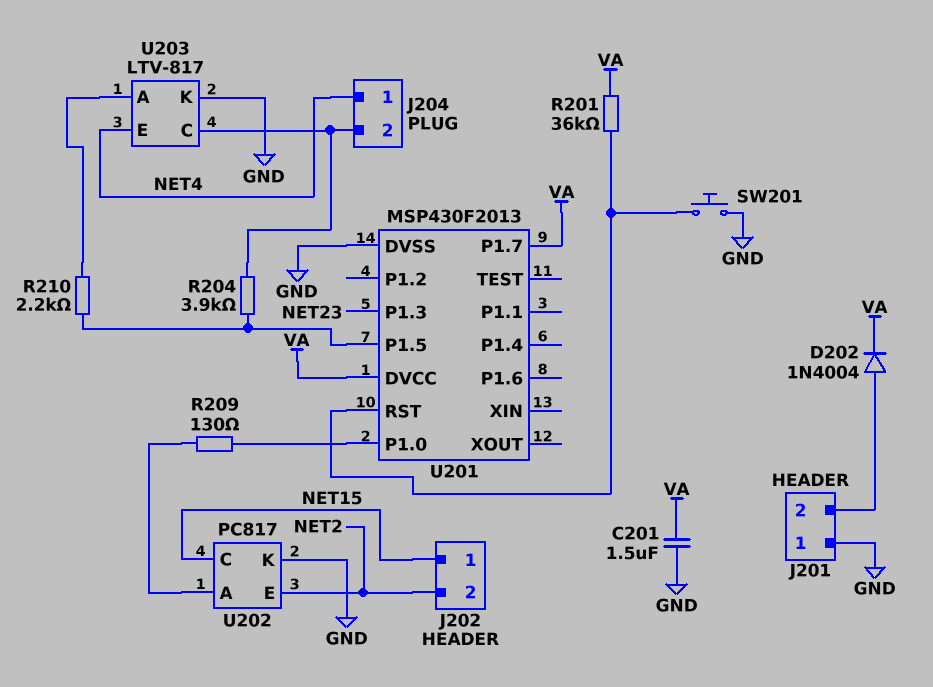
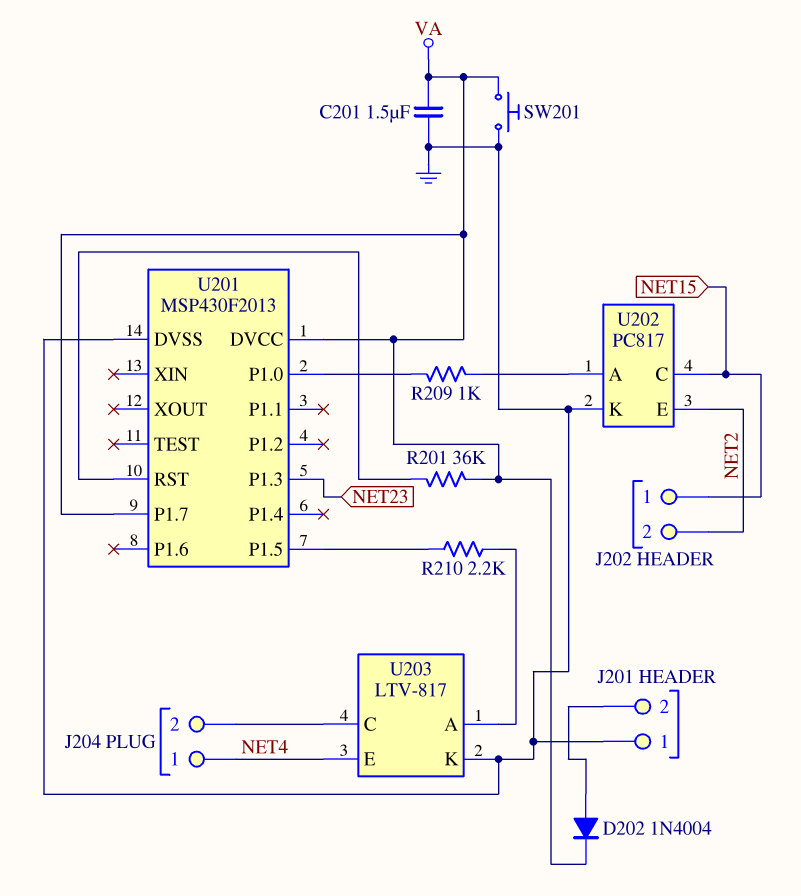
R204: 3.9k (J204/2, U201/P1.5) -> none
R209: 130 (U201/P1.0, U202/A) -> 1k (U201/P1.0, U202/A)
SW201: button (GND, U201/RST) -> button (GND, VA)

